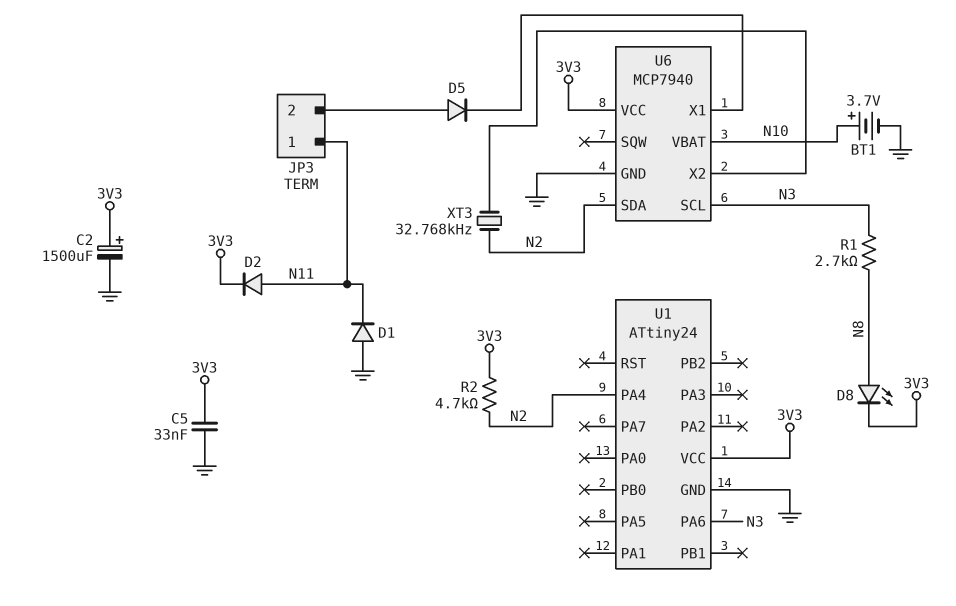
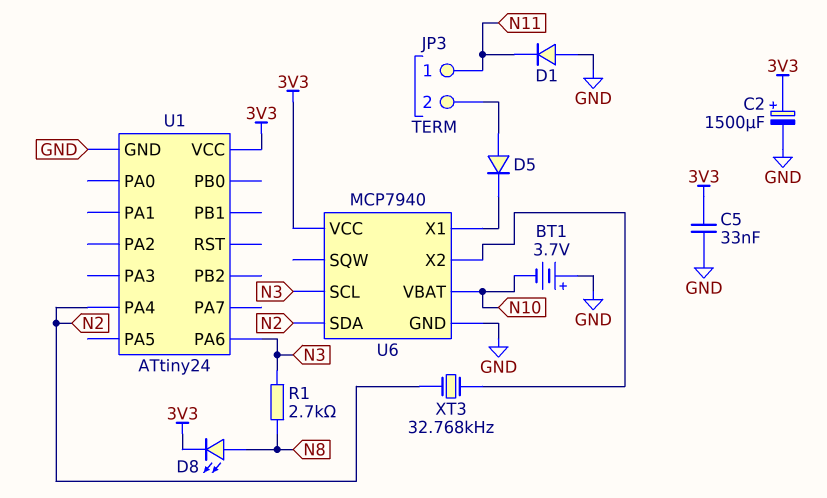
BT1: 3.7V (plus N10, minus GND) -> 3.7V (plus GND, minus N10)
D2: diode (A N11, K 3V3) -> none
R2: 4.7k (3V3, N2) -> none

